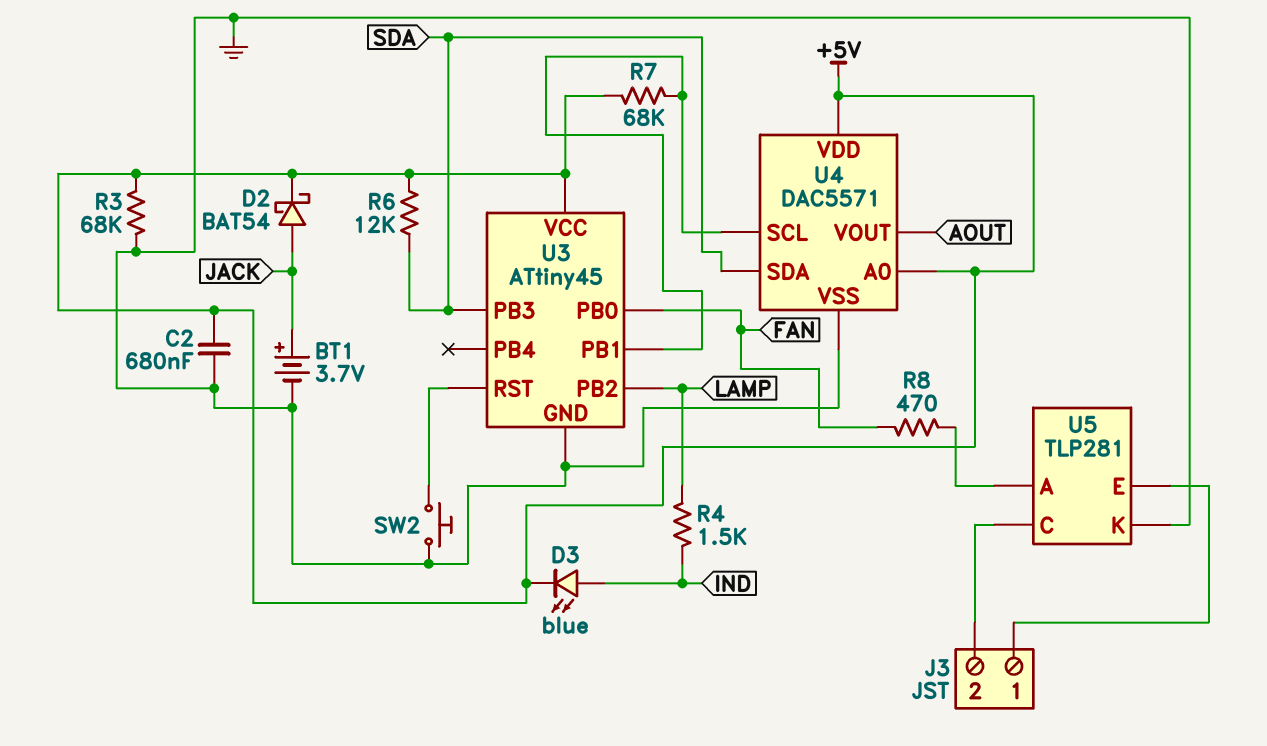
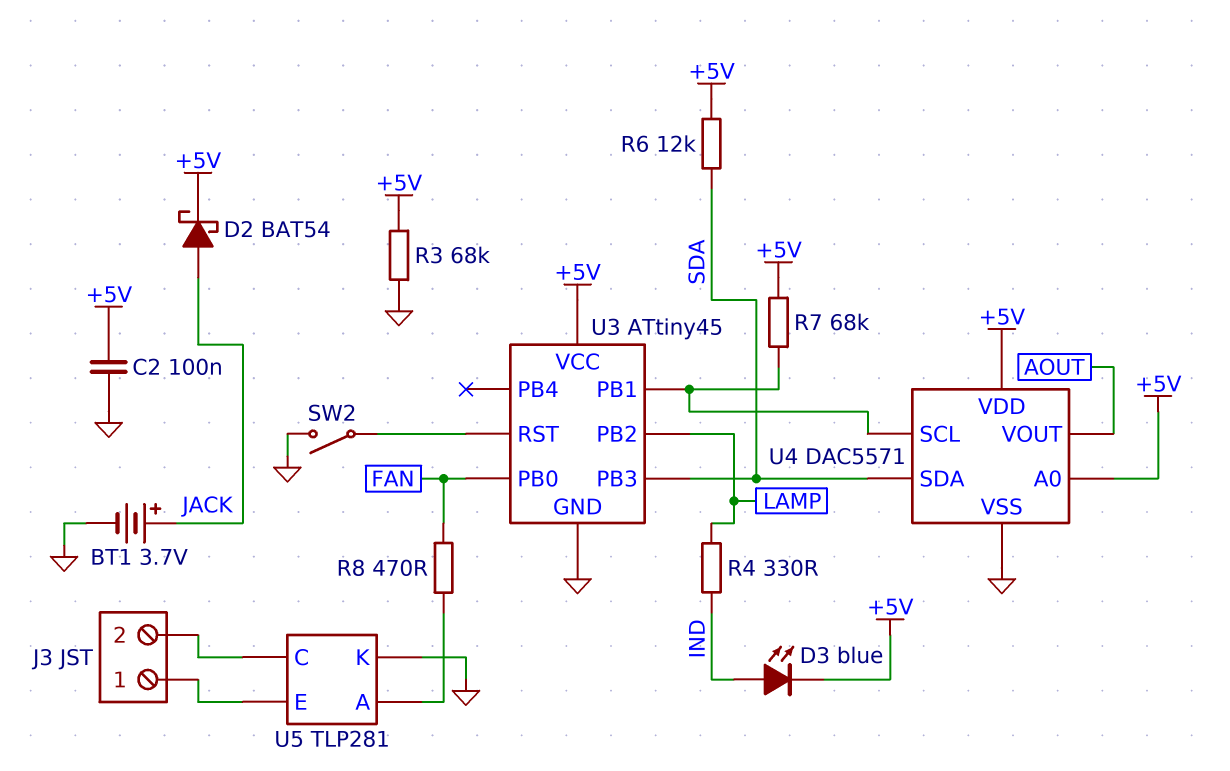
C2: 680nF (+5V, GND) -> 100nF (+5V, GND)
R4: 1.5k (IND, LAMP) -> 330 (IND, LAMP)
SW2: button (GND, U3/RST) -> switch (GND, U3/RST)

